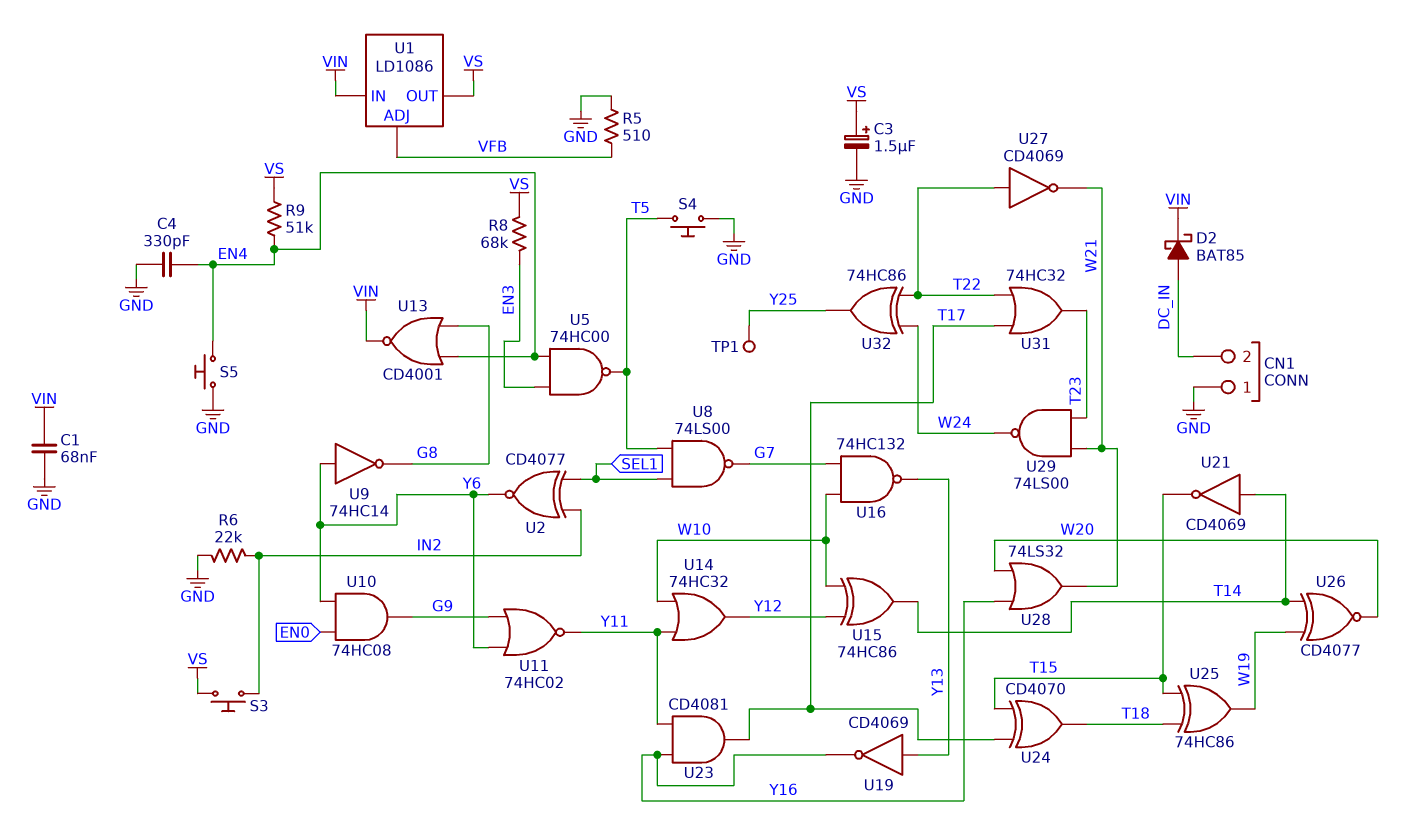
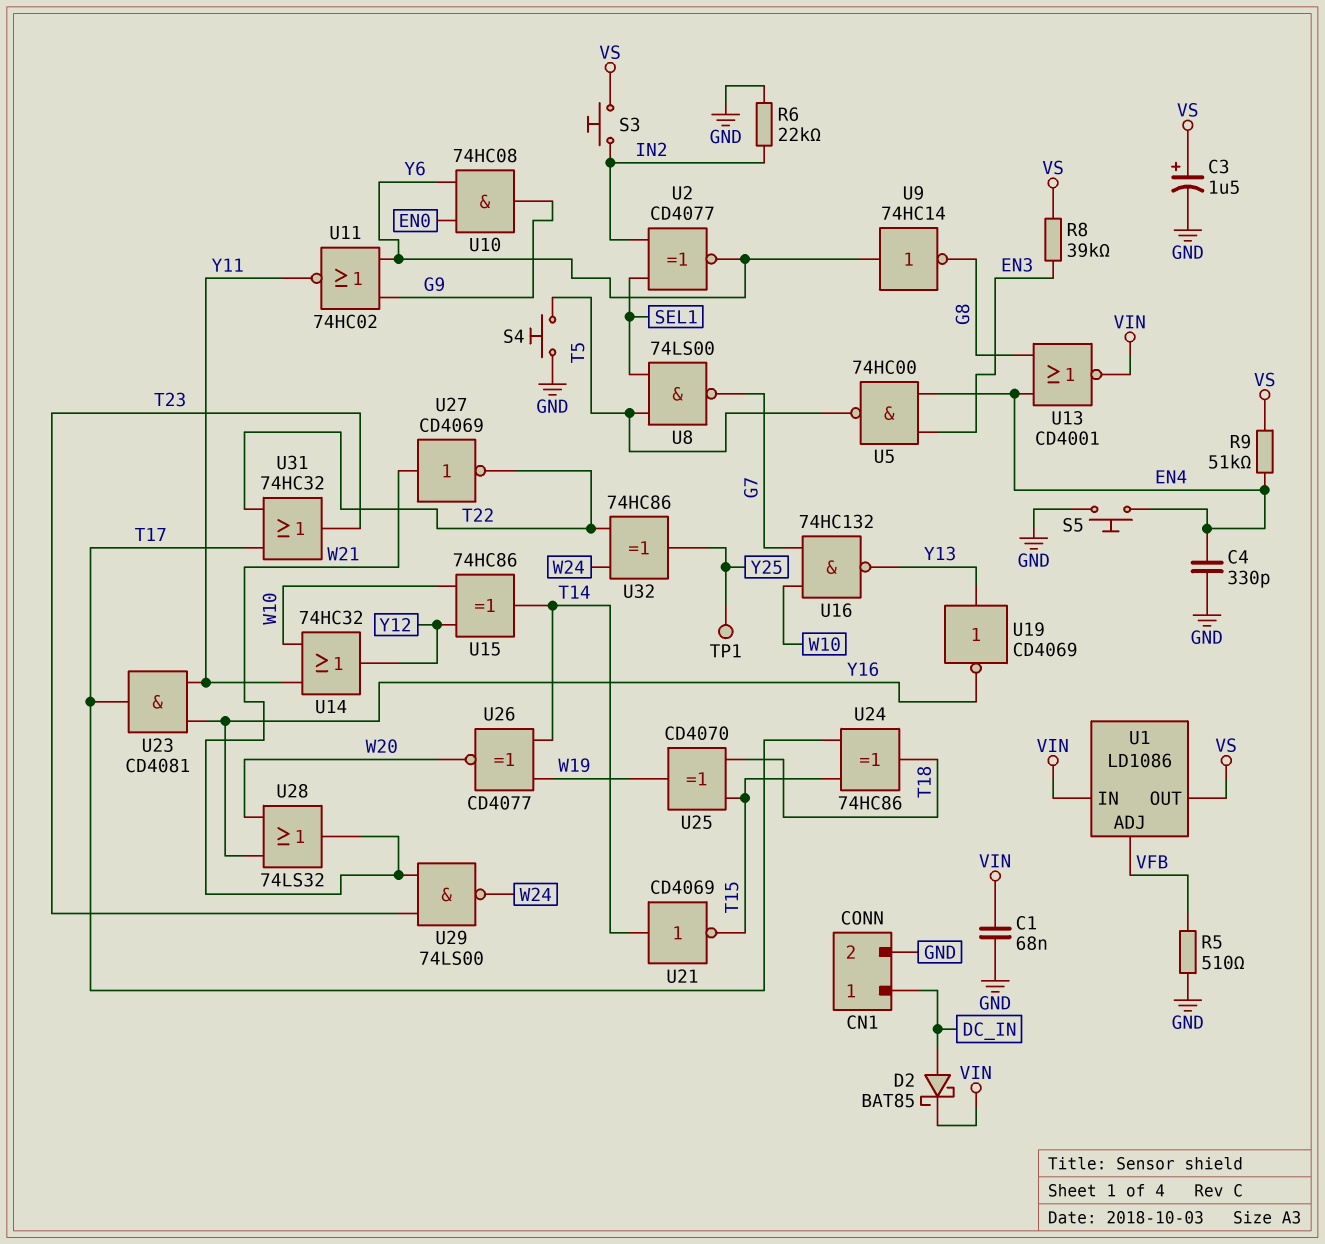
CN1 pin 1: GND -> DC_IN
CN1 pin 2: DC_IN -> GND
R8: 68k (EN3, VS) -> 39k (EN3, VS)
U24: XOR CD4070 (in T15, in T17, out T18) -> XOR 74HC86 (in T15, in T17, out T18)
U25: XOR 74HC86 (in T15, in T18, out W19) -> XOR CD4070 (in T15, in T18, out W19)
U27: NOT CD4069 (in T22, out W21) -> NOT CD4069 (in W21, out T22)

